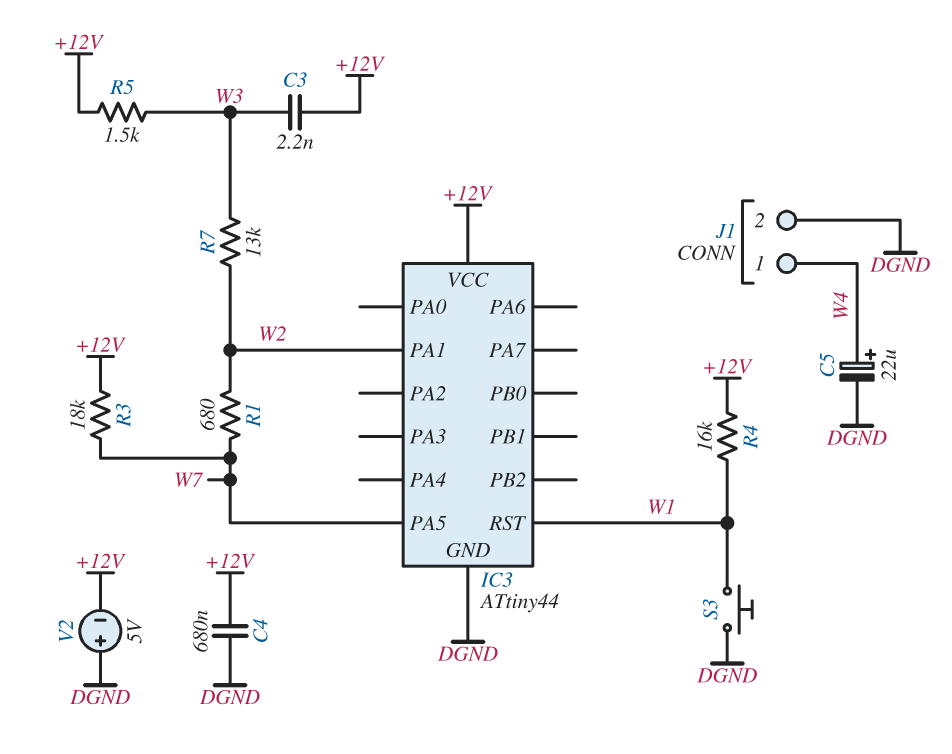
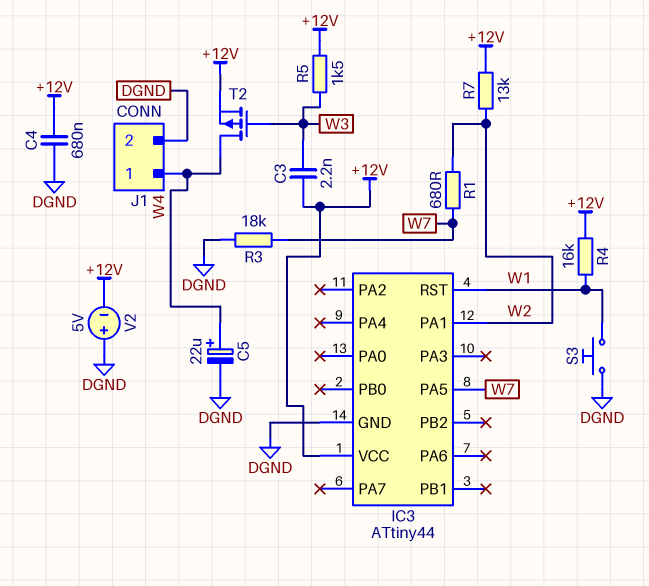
R3: 18k (+12V, W7) -> 18k (DGND, W7)
R7: 13k (W2, W3) -> 13k (+12V, W2)
T2: none -> PMOS (G W3, D W4, S +12V)

